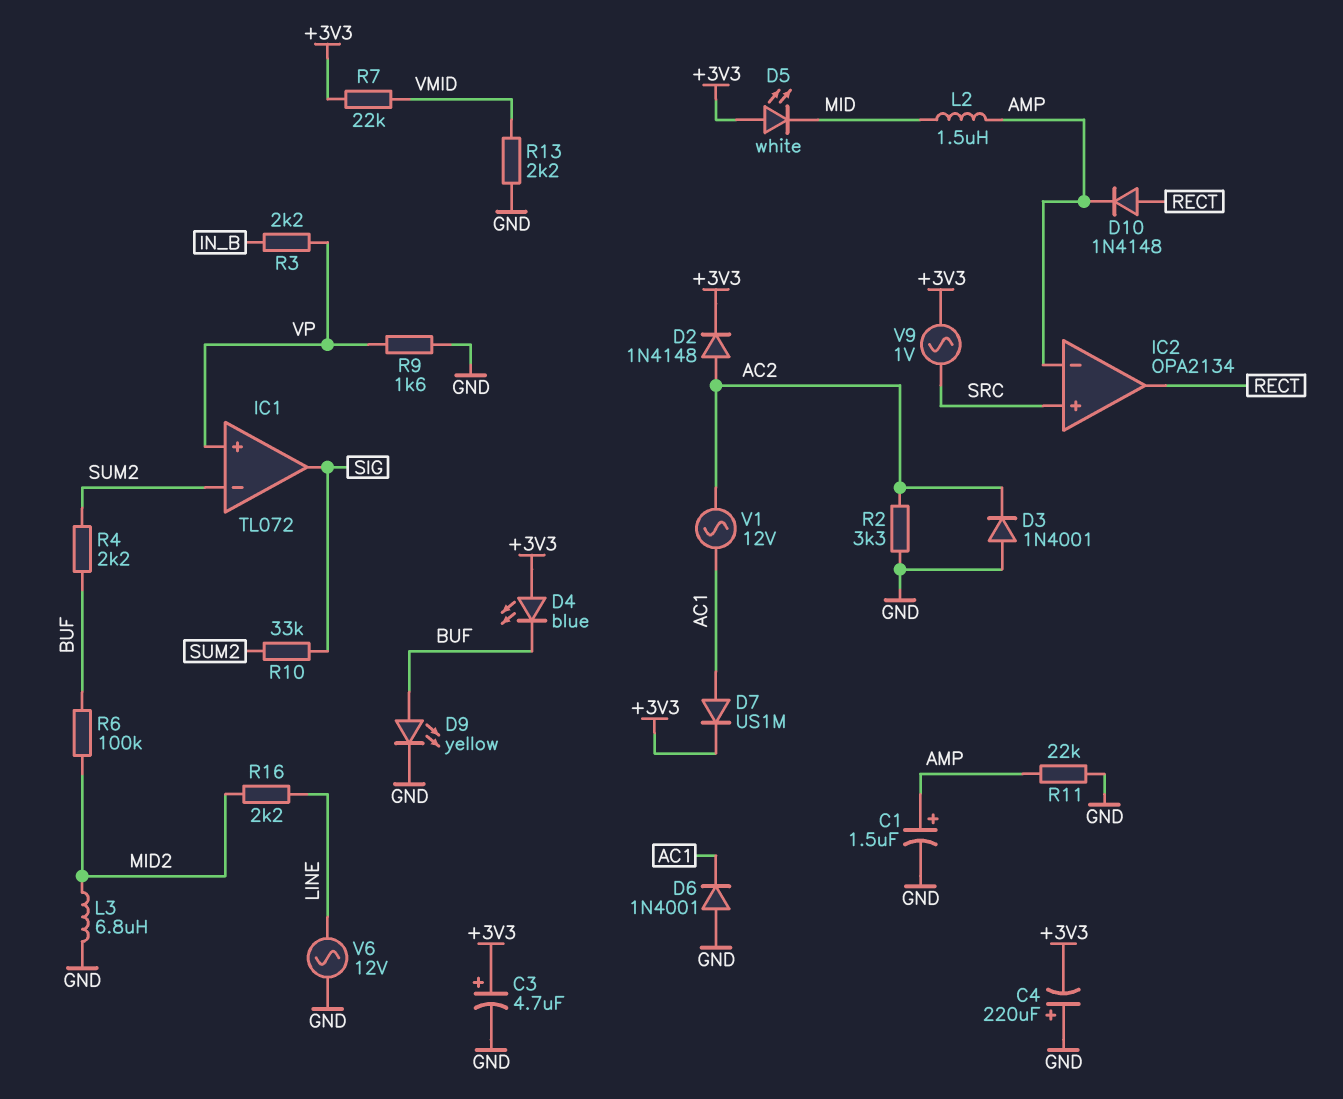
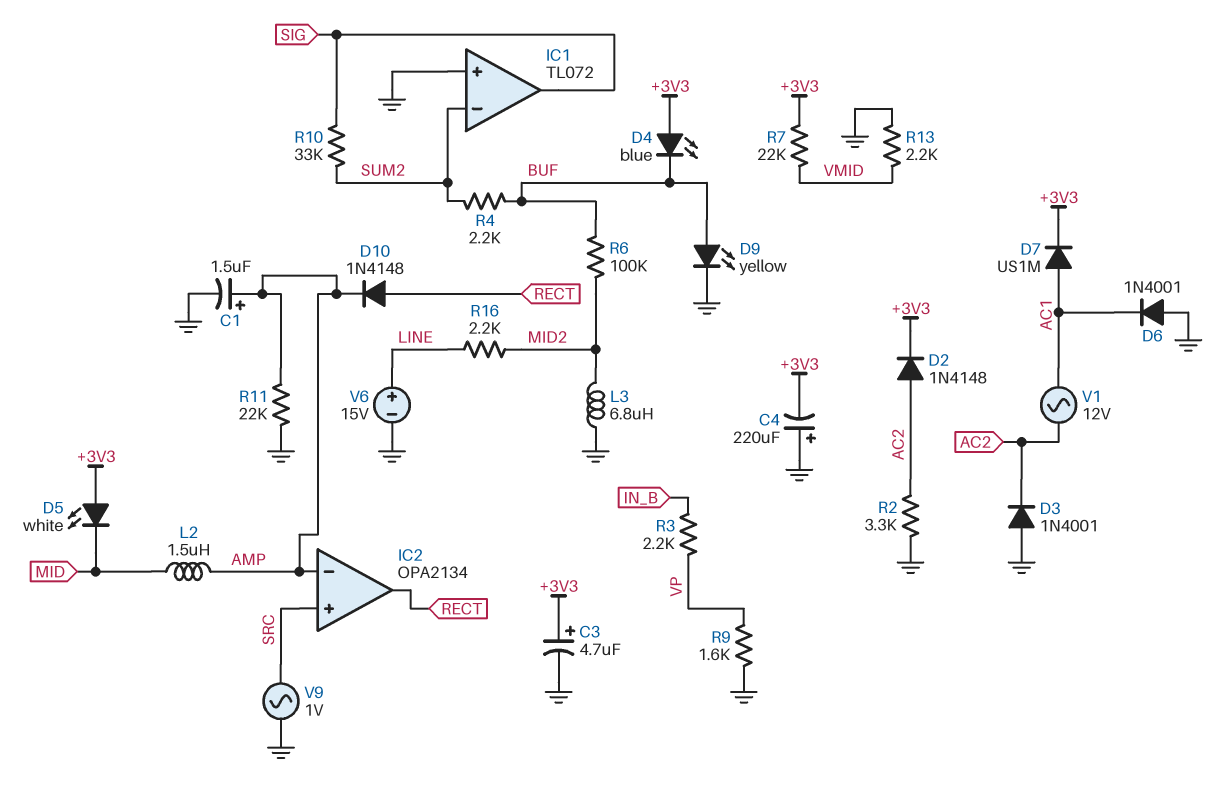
IC1 pin in+: VP -> GND
V6: AC 12V (GND, LINE) -> 15V (plus LINE, minus GND)
V9: AC 1V (+3V3, SRC) -> AC 1V (GND, SRC)

